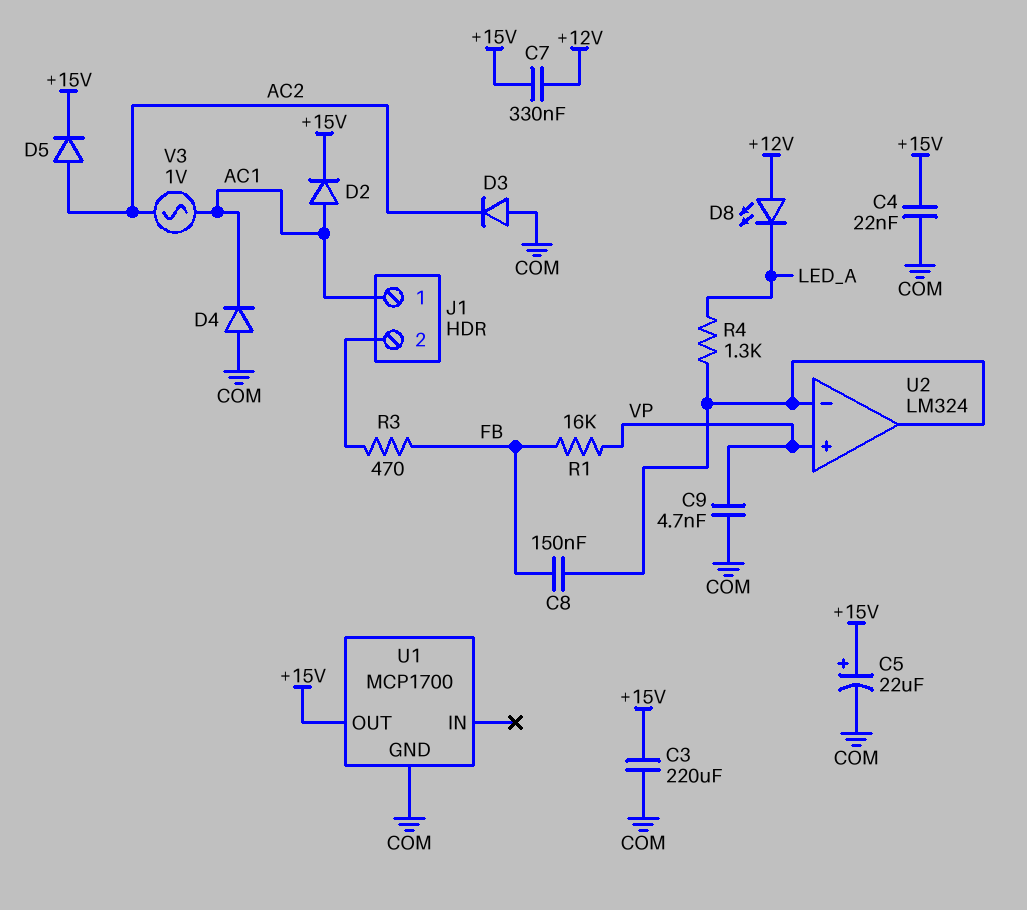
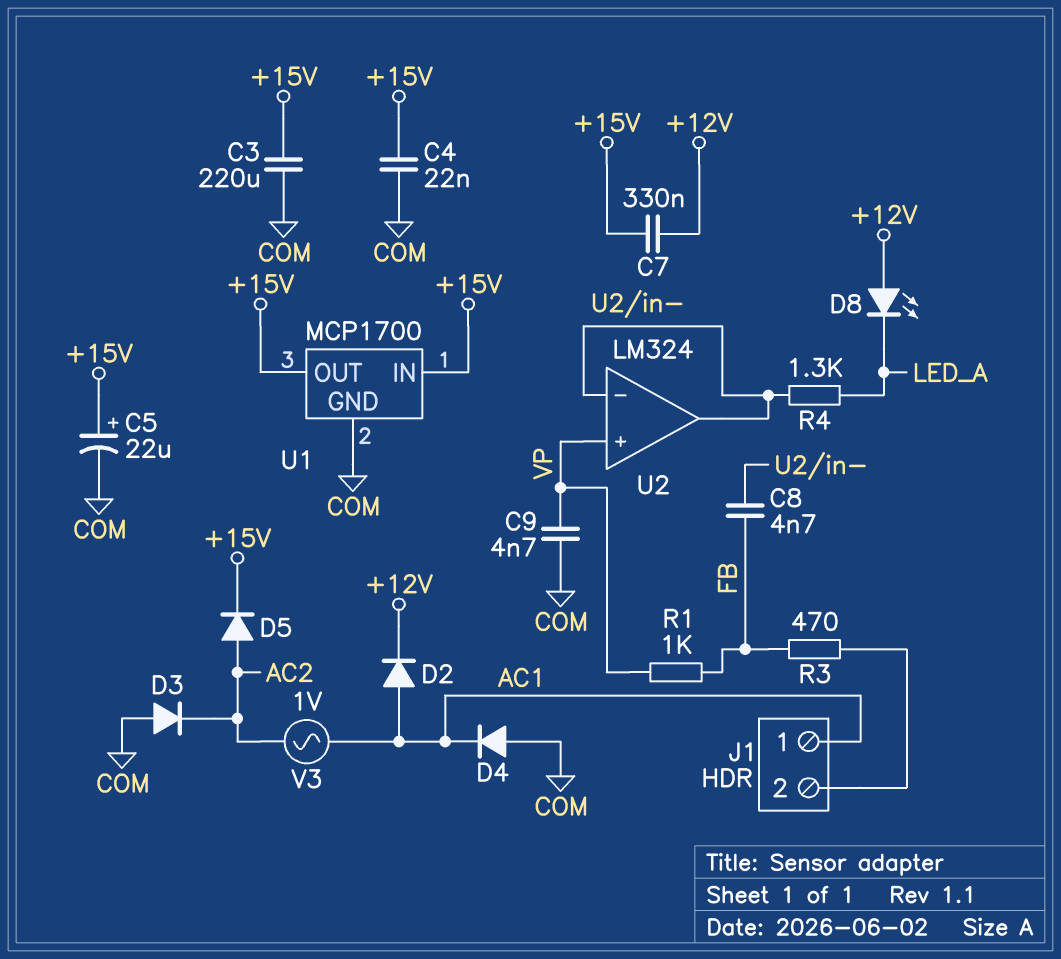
C8: 150nF (FB, U2/in-) -> 4.7nF (FB, U2/in-)
D2: diode (A AC1, K +15V) -> diode (A AC1, K +12V)
R1: 16k (FB, VP) -> 1k (FB, VP)
U1 pin IN: none -> +15V

